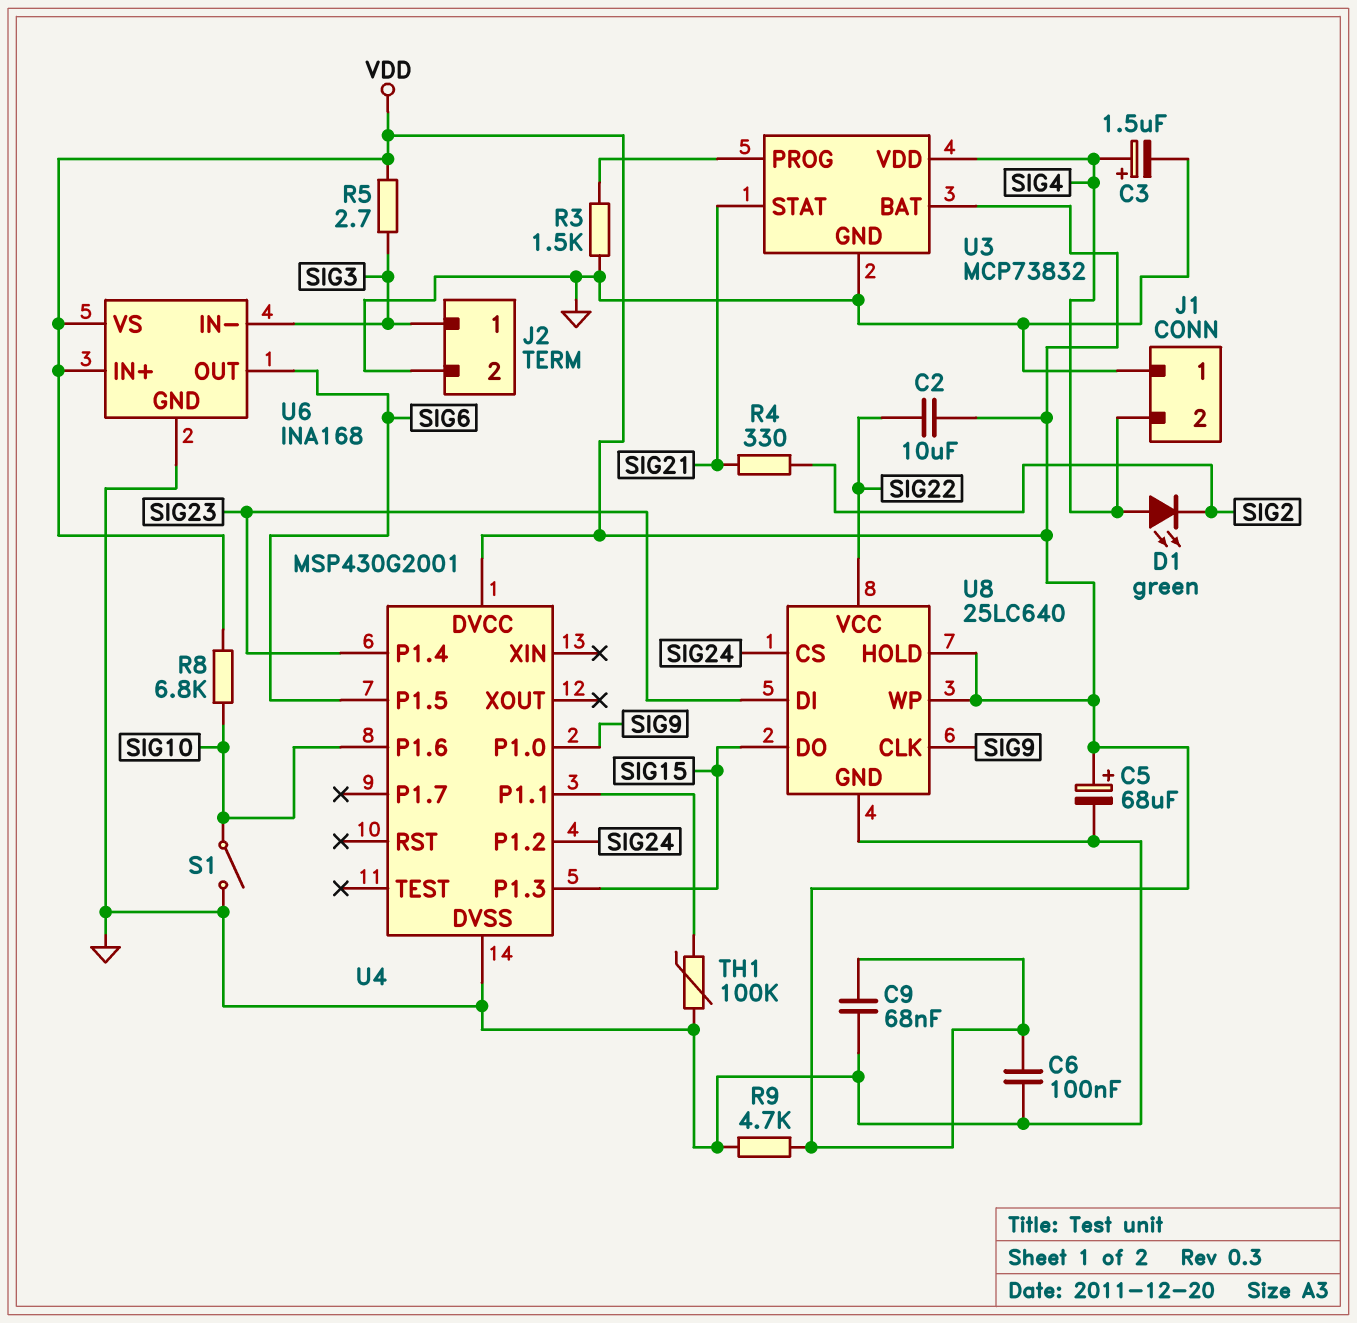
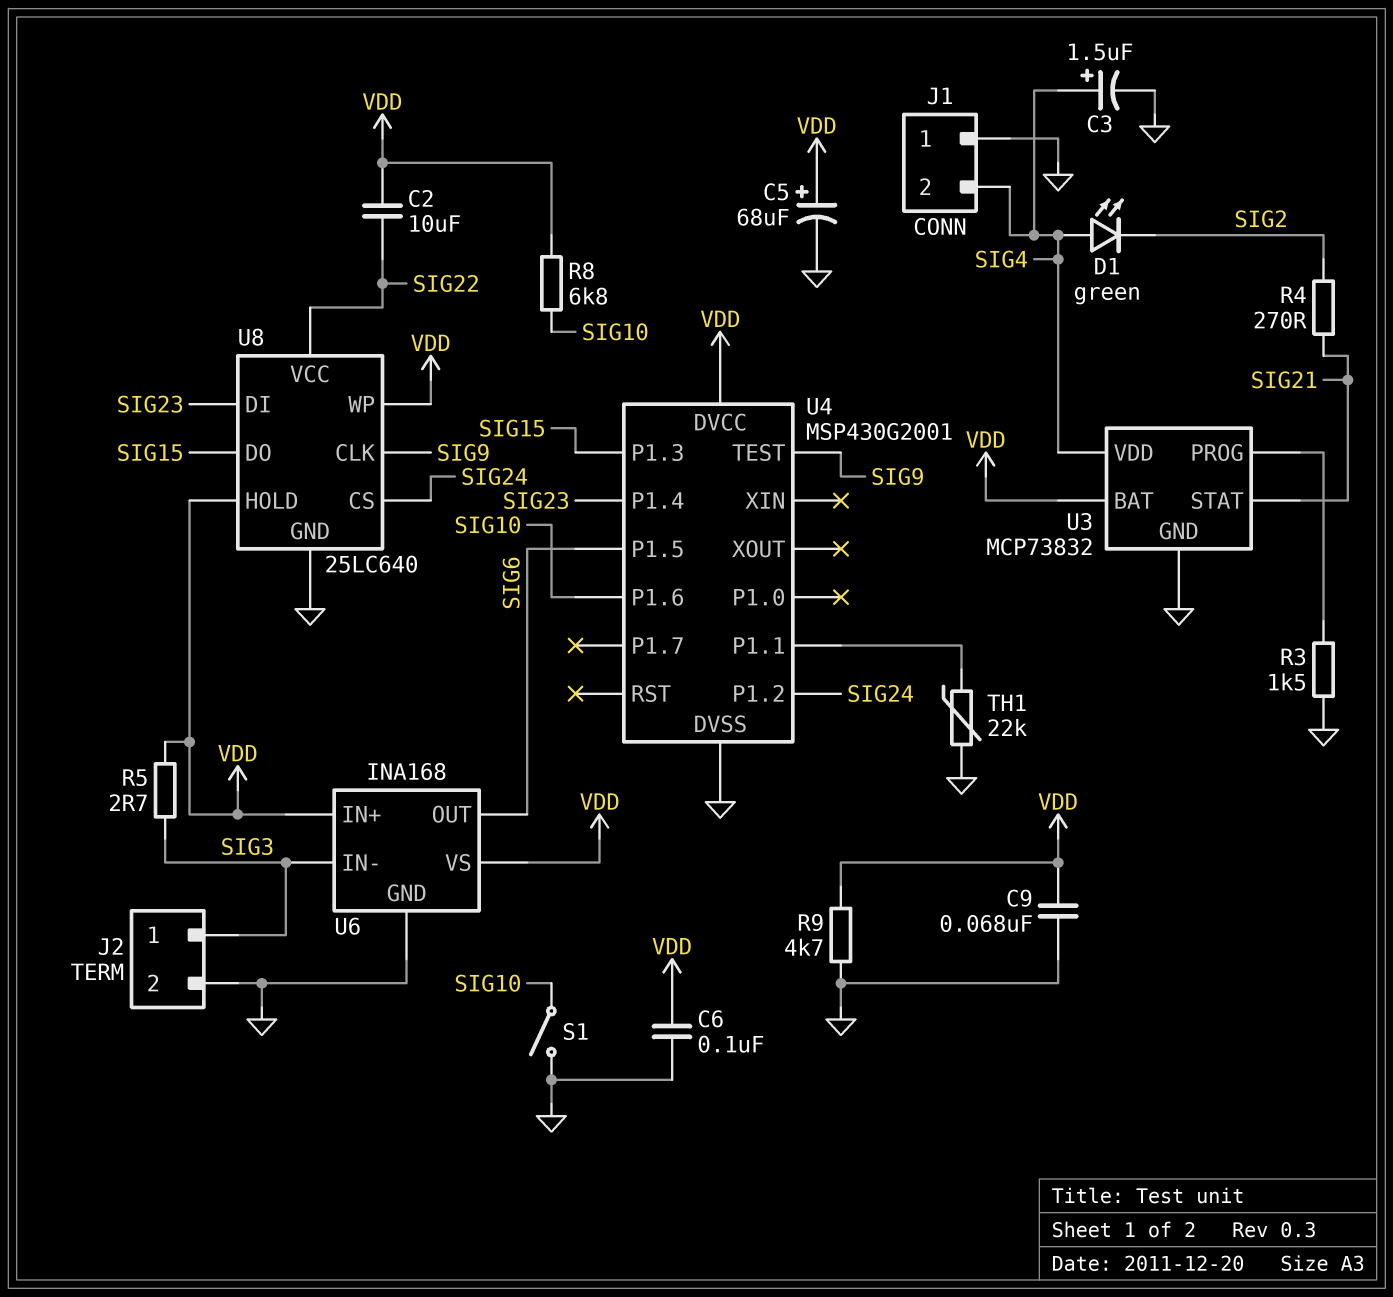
R4: 330 (SIG2, SIG21) -> 270 (SIG2, SIG21)
TH1: 100k (GND, U4/P1.1) -> 22k (GND, U4/P1.1)
U4 pin P1.0: SIG9 -> none
U4 pin TEST: none -> SIG9

